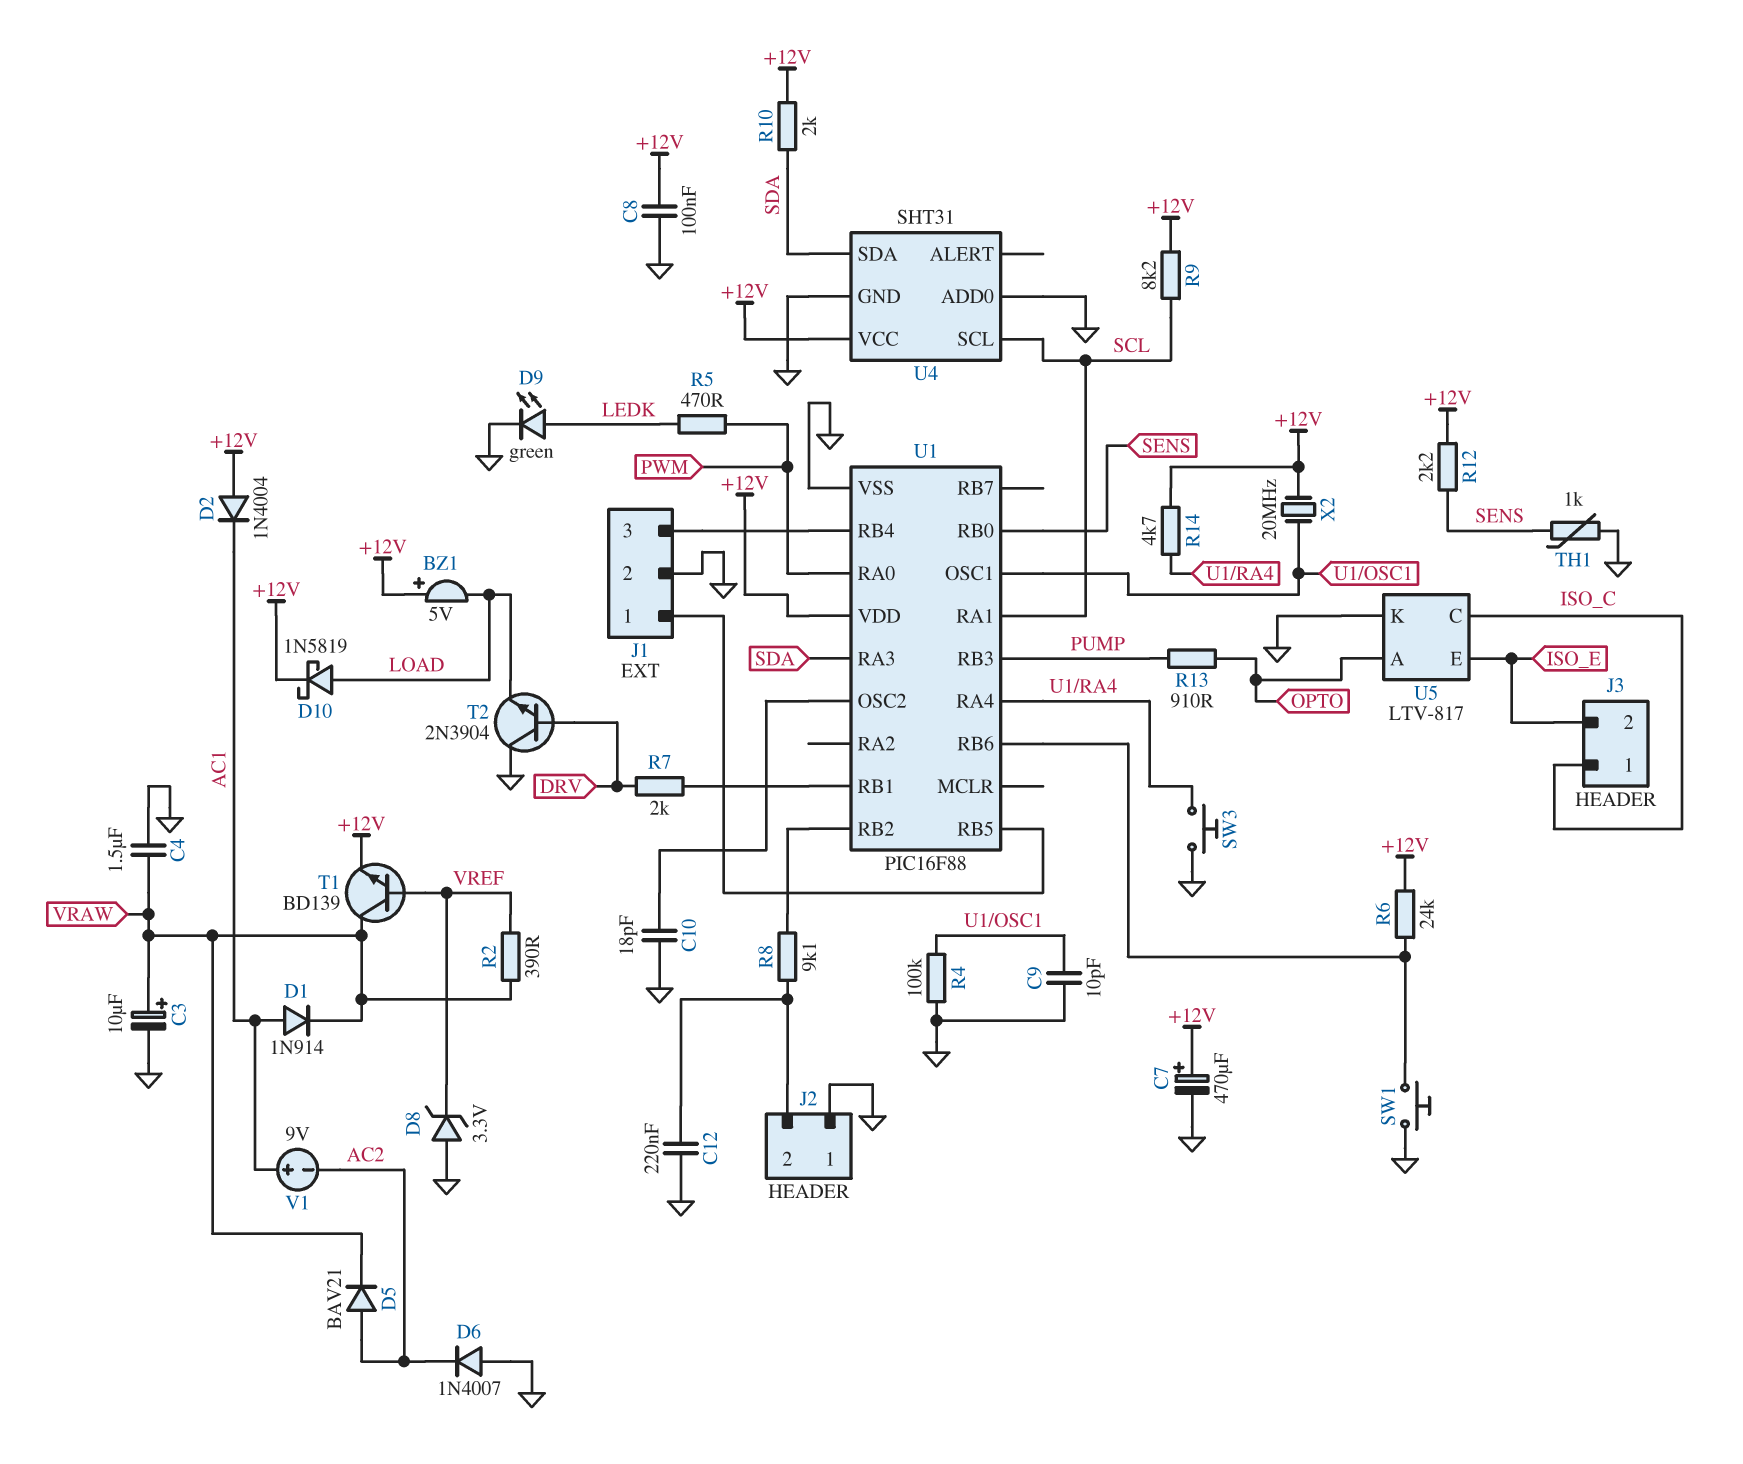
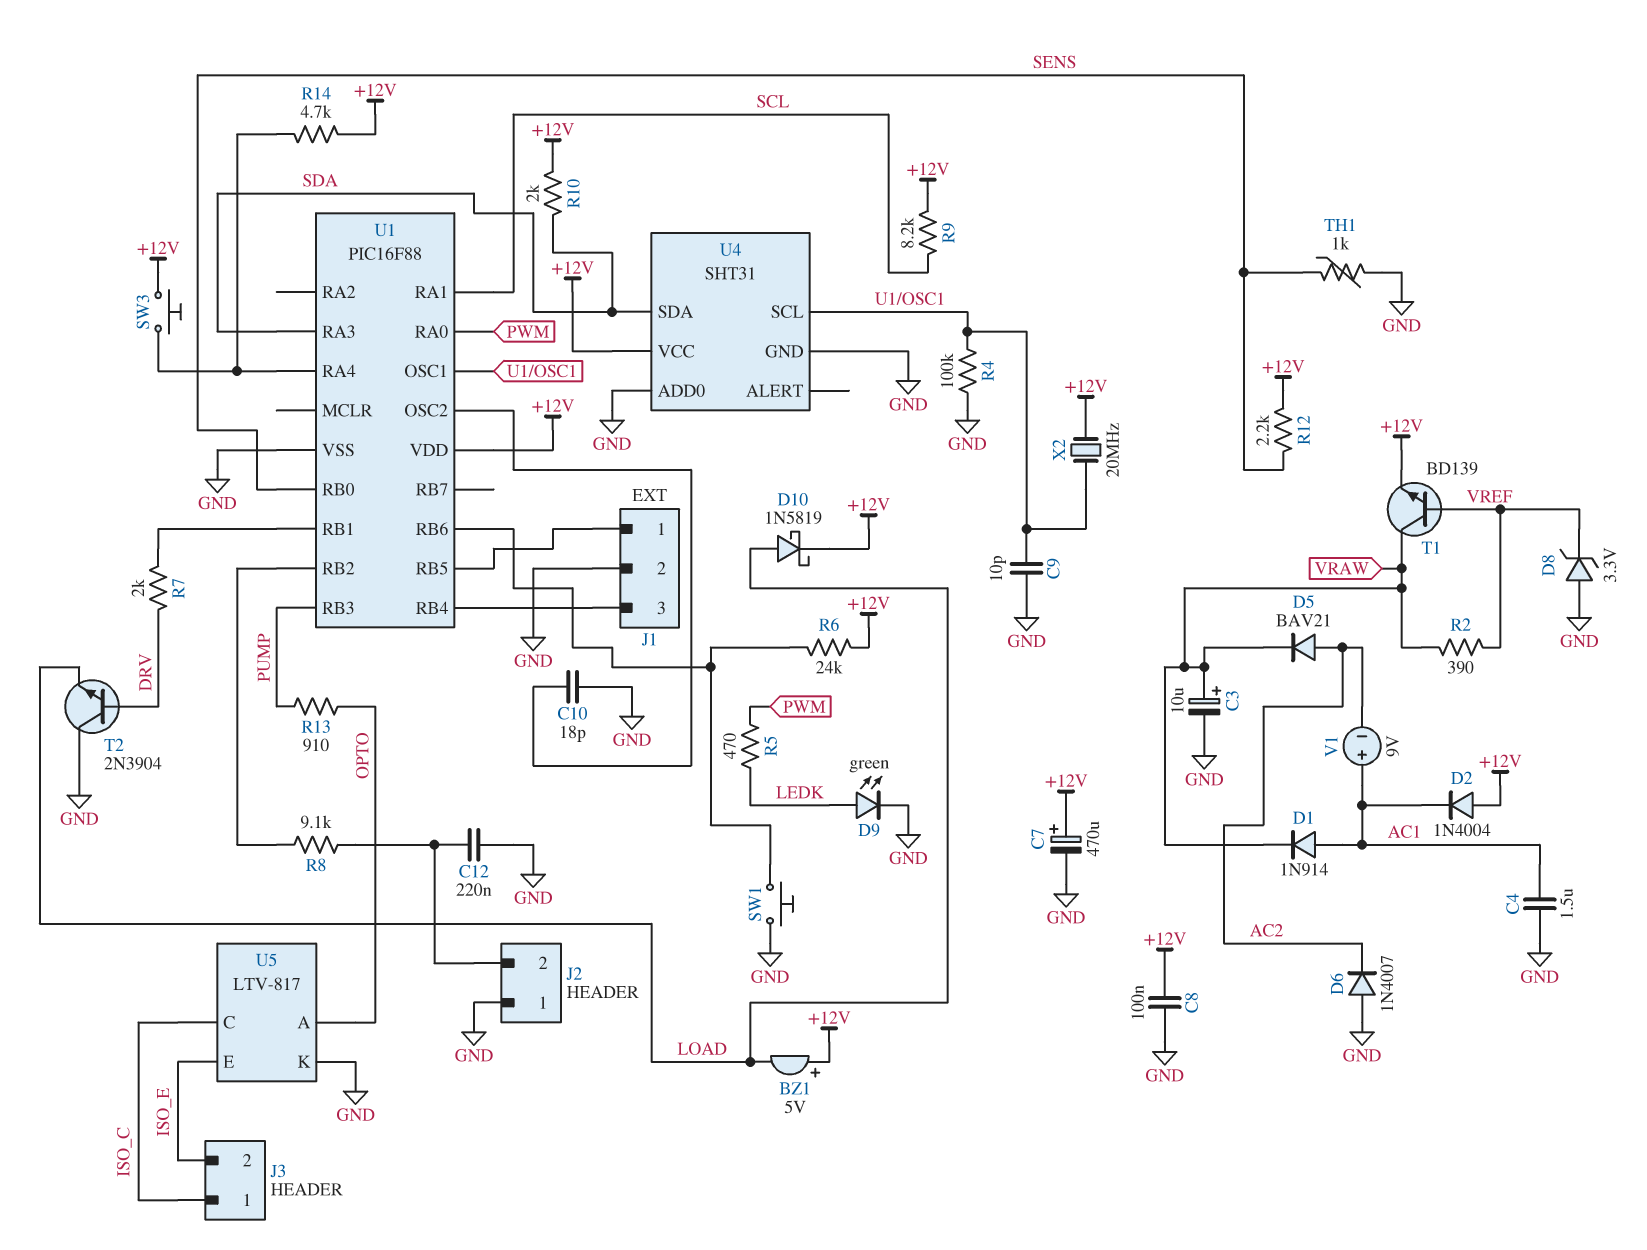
C4: 1.5uF (GND, VRAW) -> 1.5uF (AC1, GND)
SW3: button (GND, U1/RA4) -> button (+12V, U1/RA4)
U4 pin SCL: SCL -> U1/OSC1

